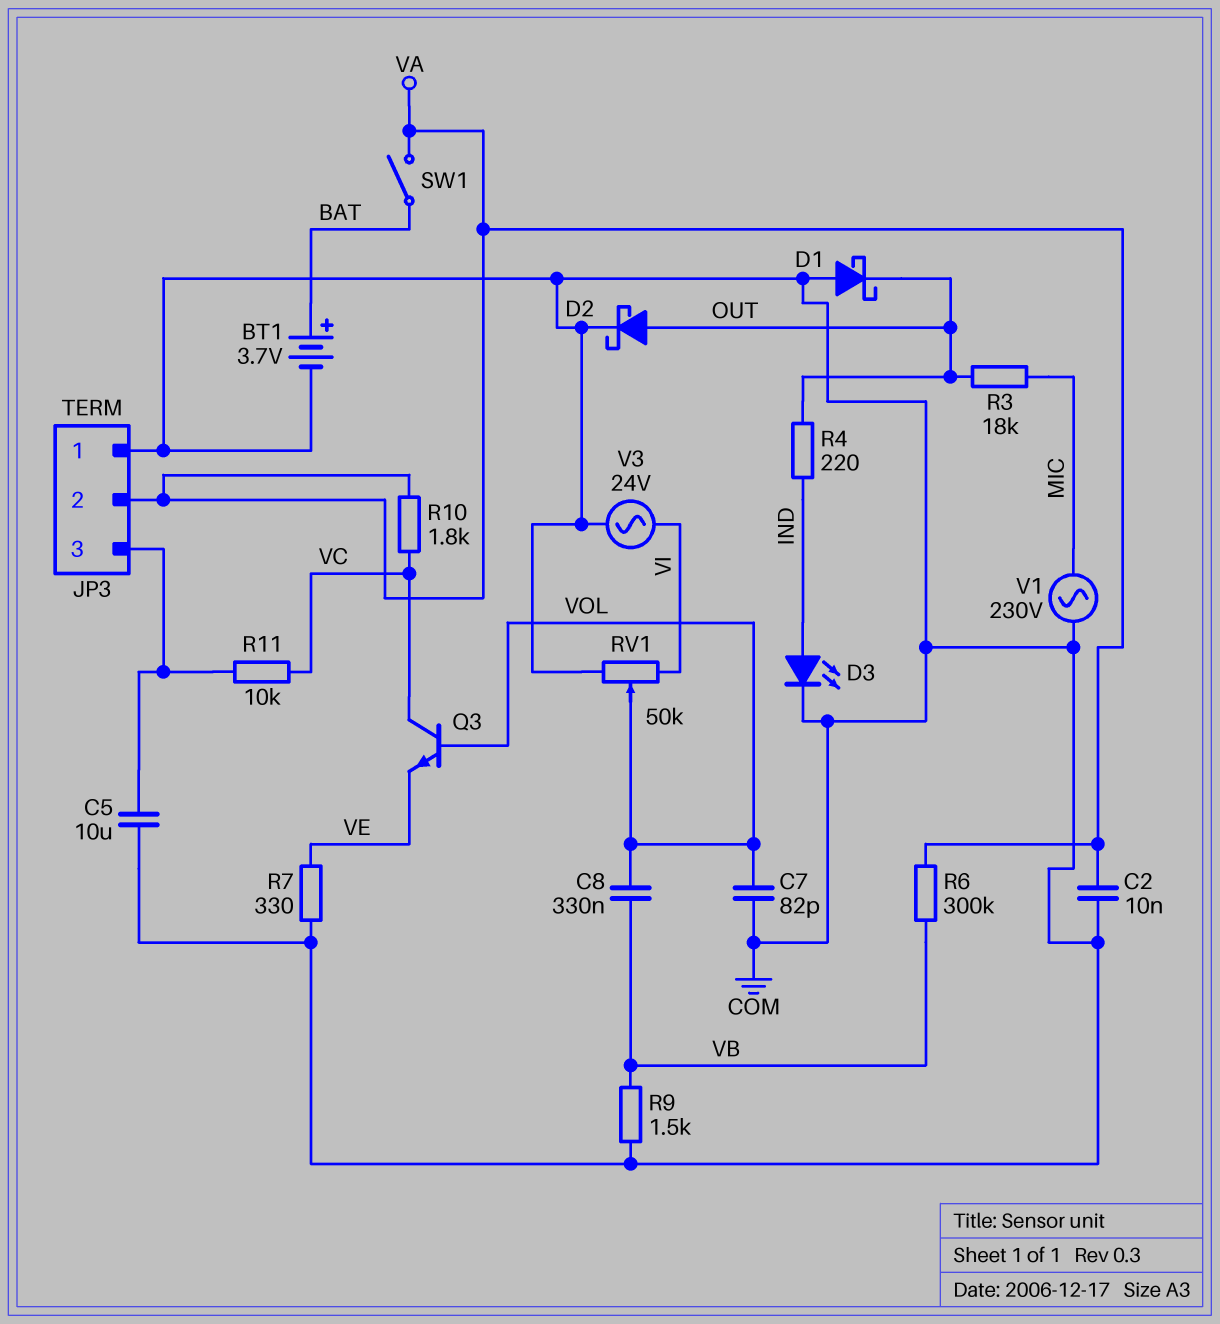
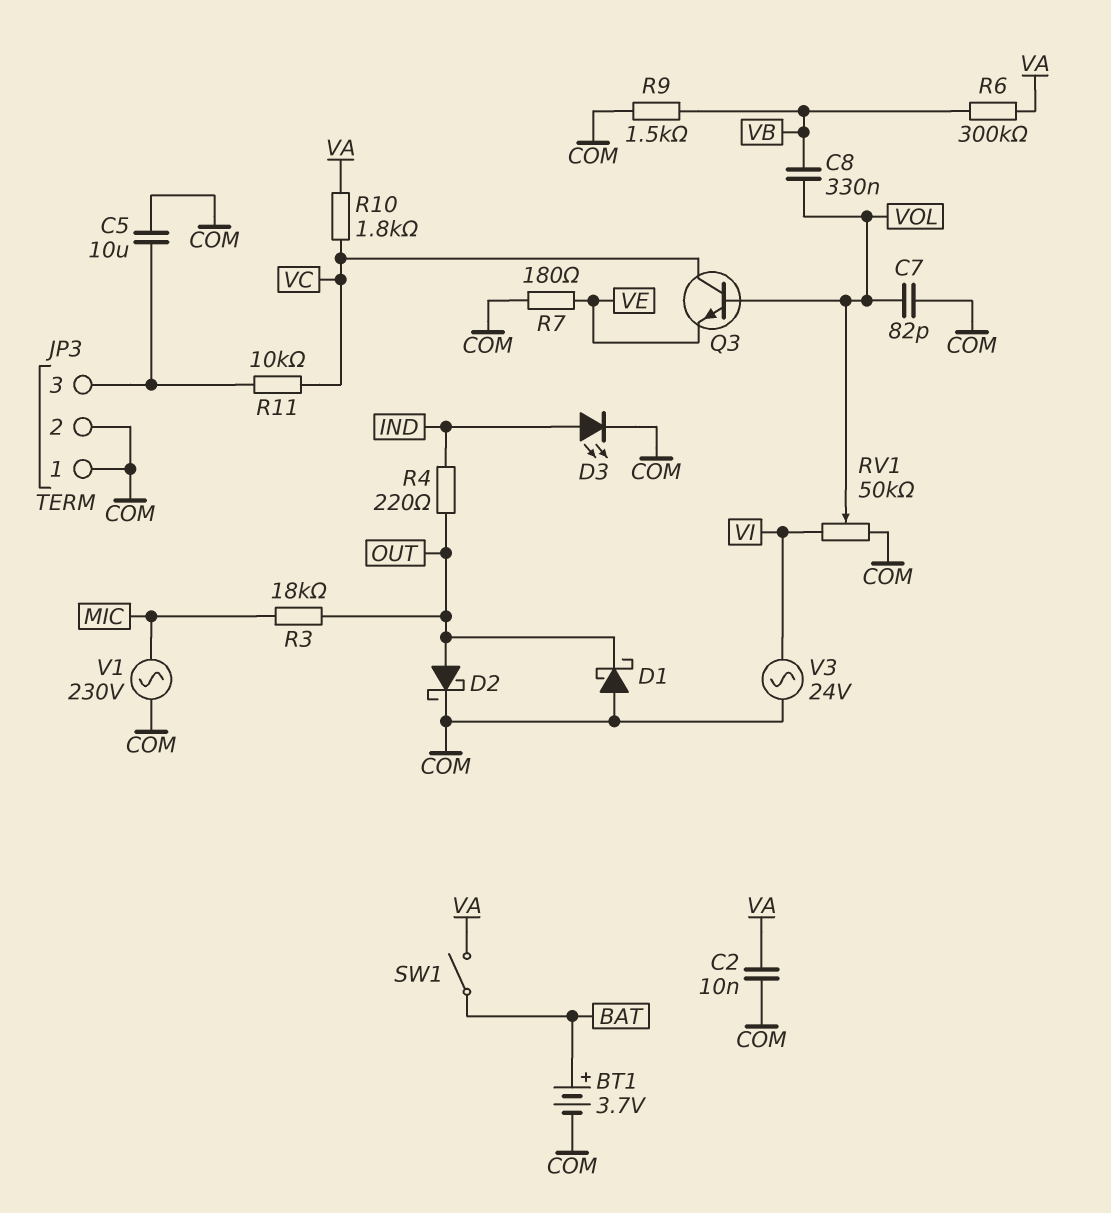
JP3 pin 2: VA -> COM
R7: 330 (COM, VE) -> 180 (COM, VE)

